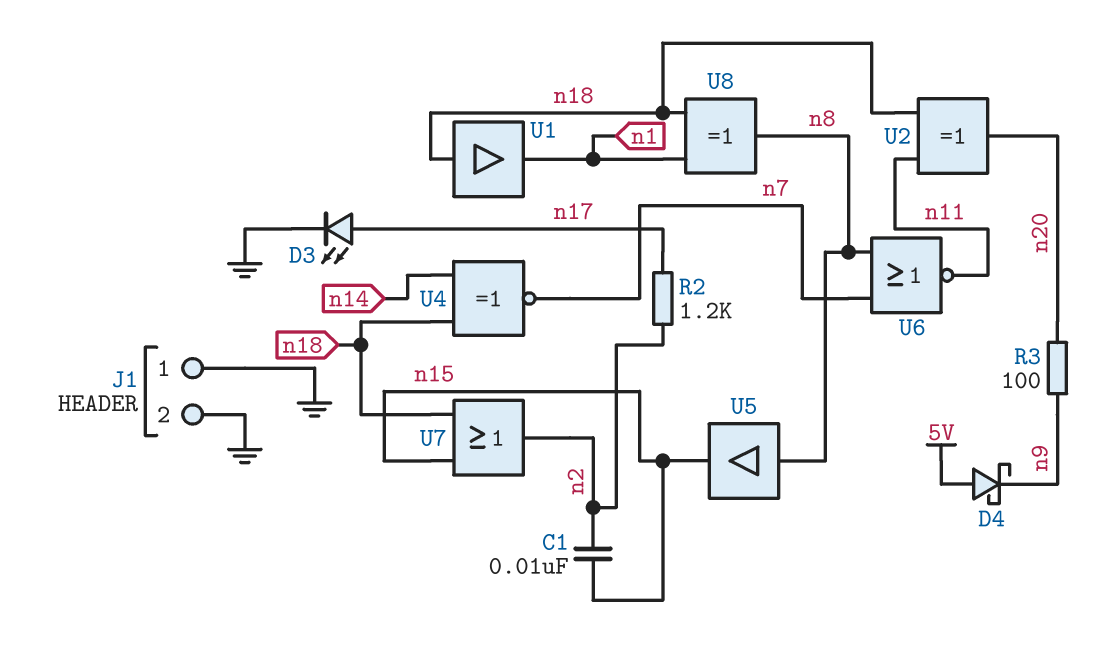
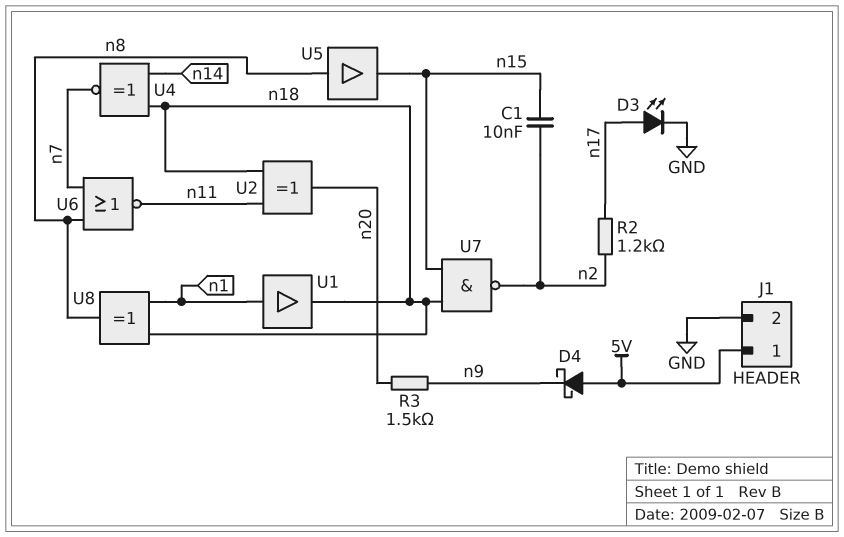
J1 pin 1: GND -> 5V
R3: 100 (n9, n20) -> 1.5k (n9, n20)
U1: buffer (in n18, out n1) -> buffer (in n1, out n18)
U7: OR (in n15, in n18, out n2) -> NAND (in n15, in n18, out n2)

